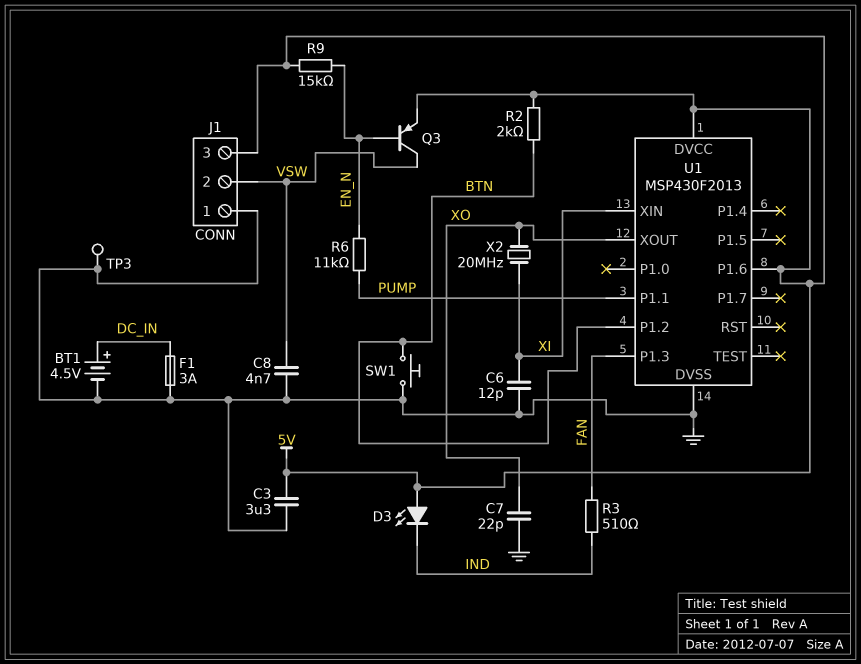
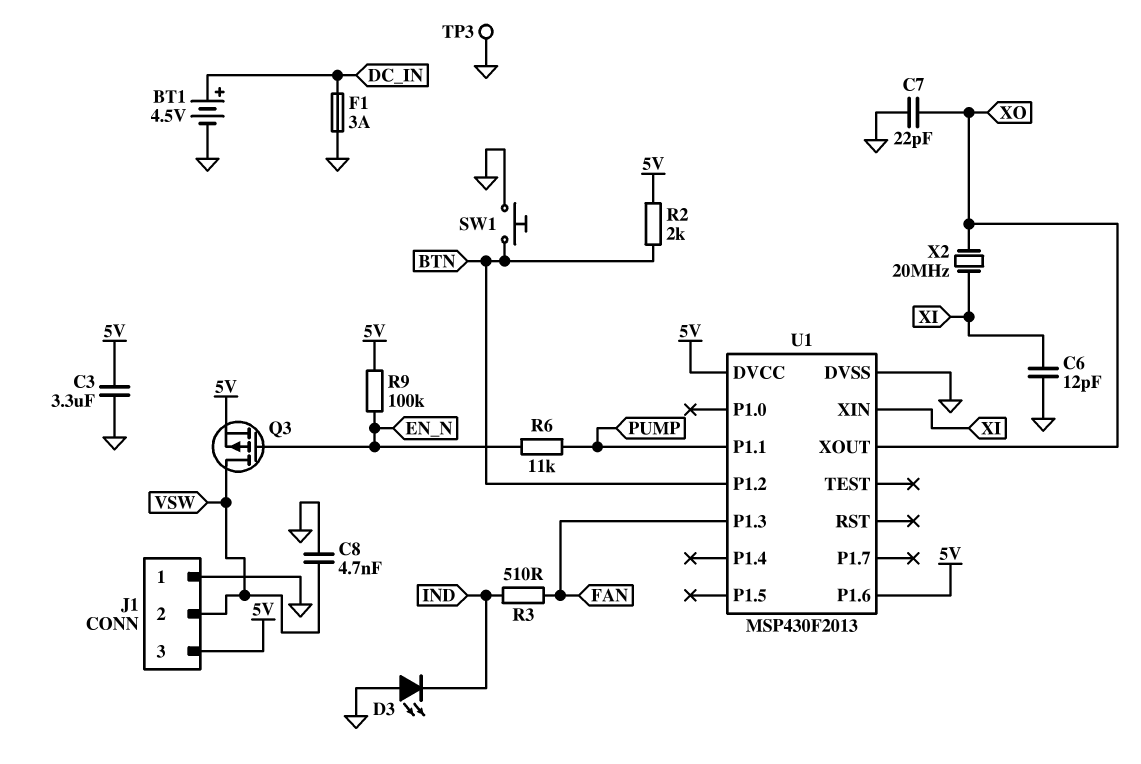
D3: LED (A 5V, K IND) -> LED (A GND, K IND)
Q3: PNP (B EN_N, C VSW, E 5V) -> PMOS (G EN_N, D VSW, S 5V)
R9: 15k (5V, EN_N) -> 100k (5V, EN_N)

